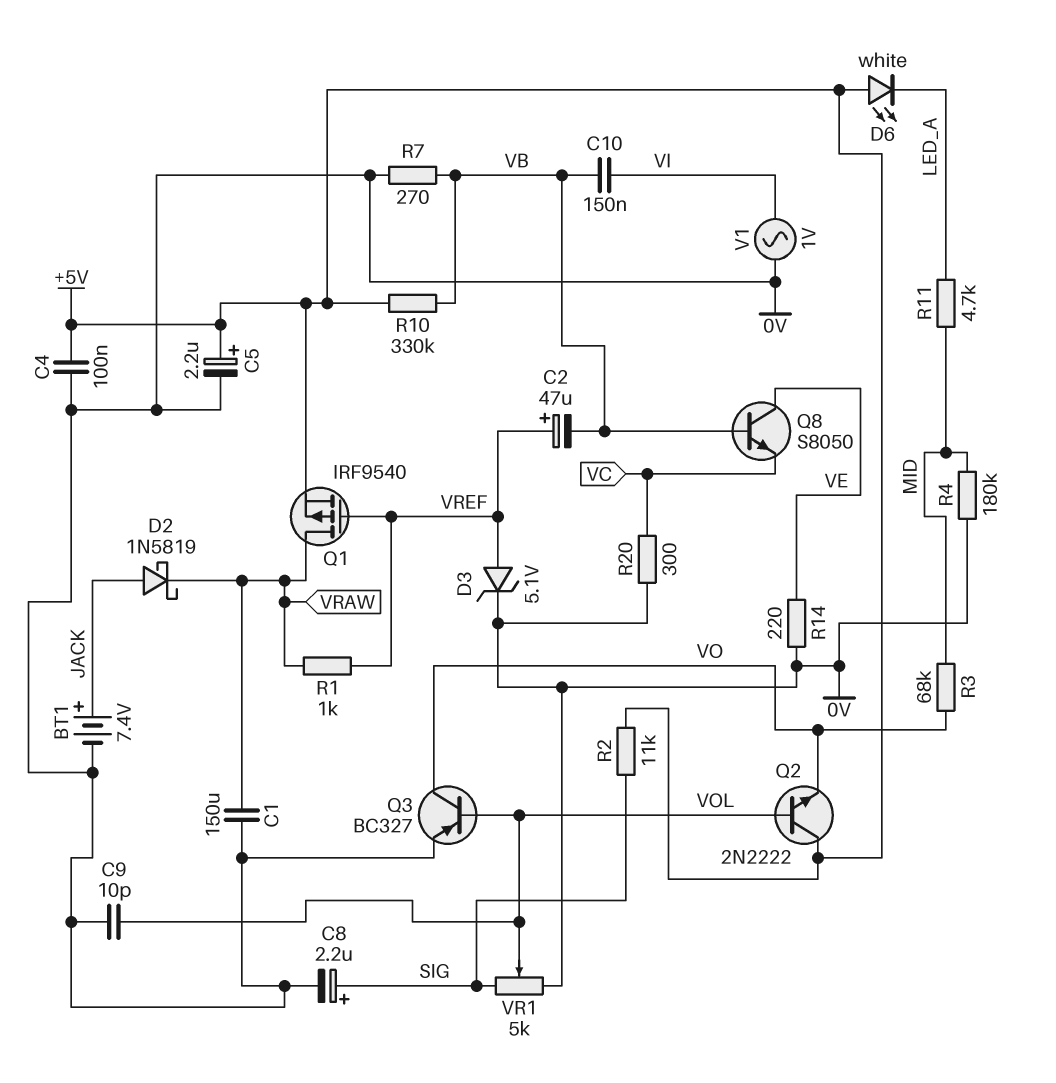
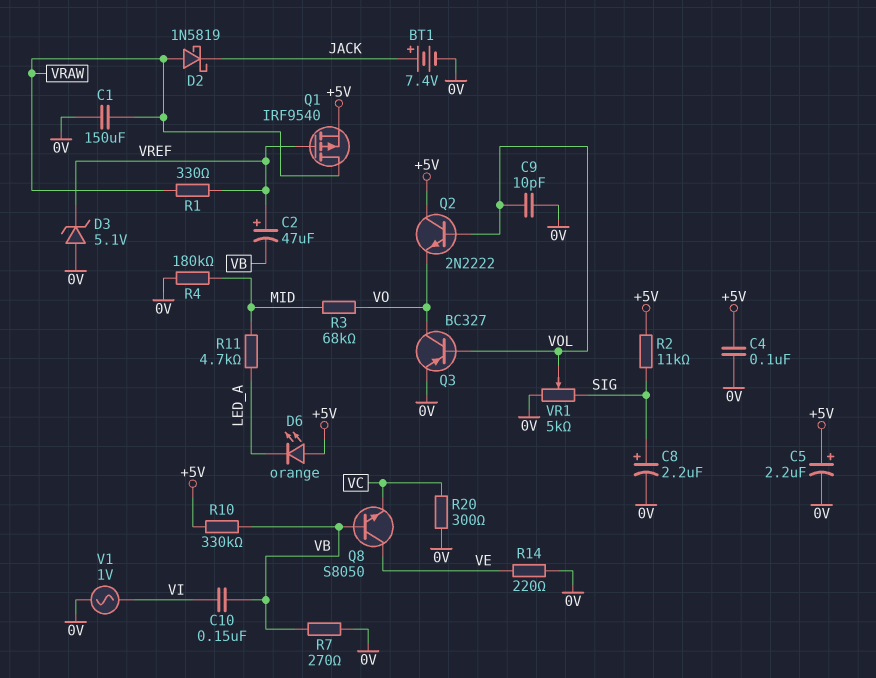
D2: schottky 1N5819 (A JACK, K VRAW) -> schottky 1N5819 (A VRAW, K JACK)
D3: zener 5.1V (A VREF, K 0V) -> zener 5.1V (A 0V, K VREF)
D6: LED white (A +5V, K LED_A) -> LED orange (A +5V, K LED_A)
R1: 1k (VRAW, VREF) -> 330 (VRAW, VREF)

